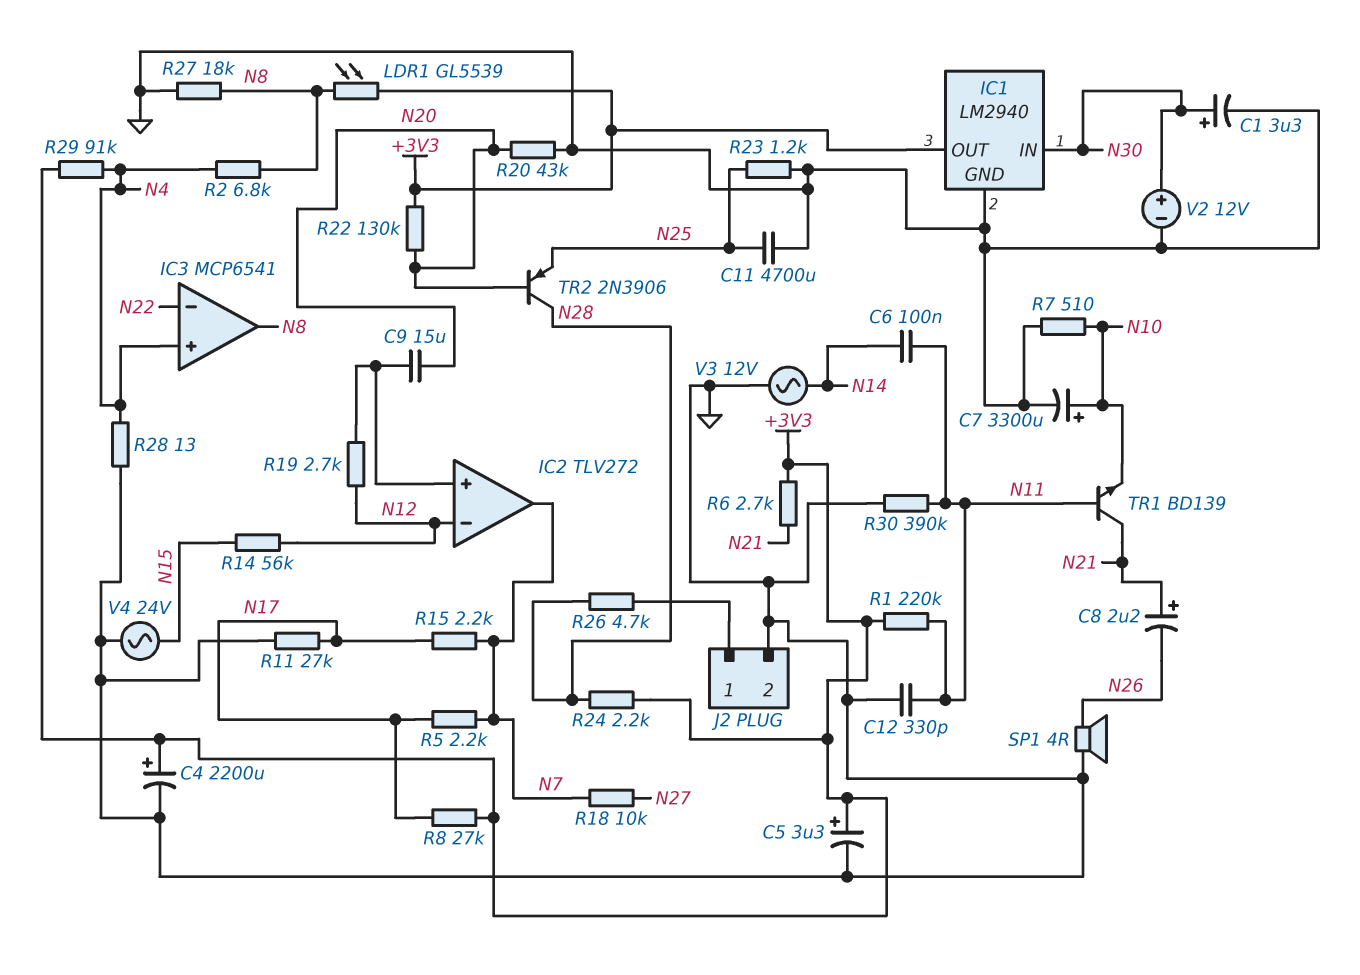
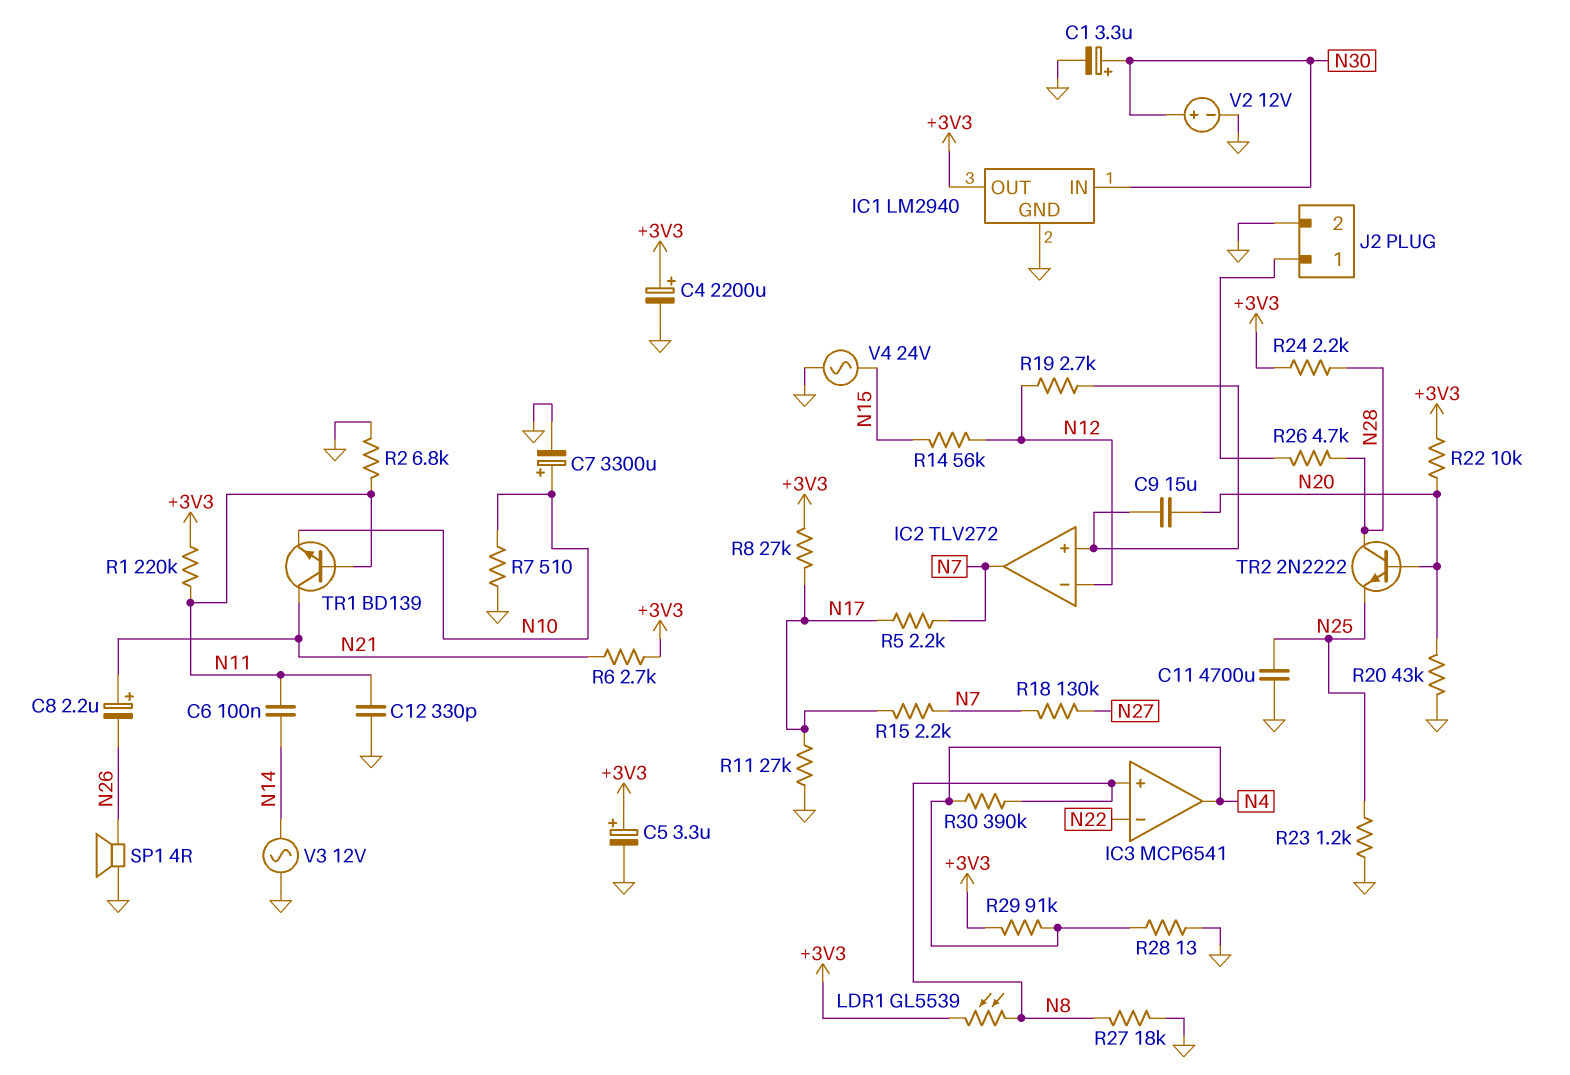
IC3 pin in+: N4 -> N8
IC3 pin out: N8 -> N4
R2: 6.8k (N4, N8) -> 6.8k (GND, N11)
R18: 10k (N7, N27) -> 130k (N7, N27)
R22: 130k (+3V3, N20) -> 10k (+3V3, N20)
R30: 390k (GND, N11) -> 390k (N4, N8)
TR2: PNP 2N3906 (B N20, C N28, E N25) -> NPN 2N2222 (B N20, C N28, E N25)

